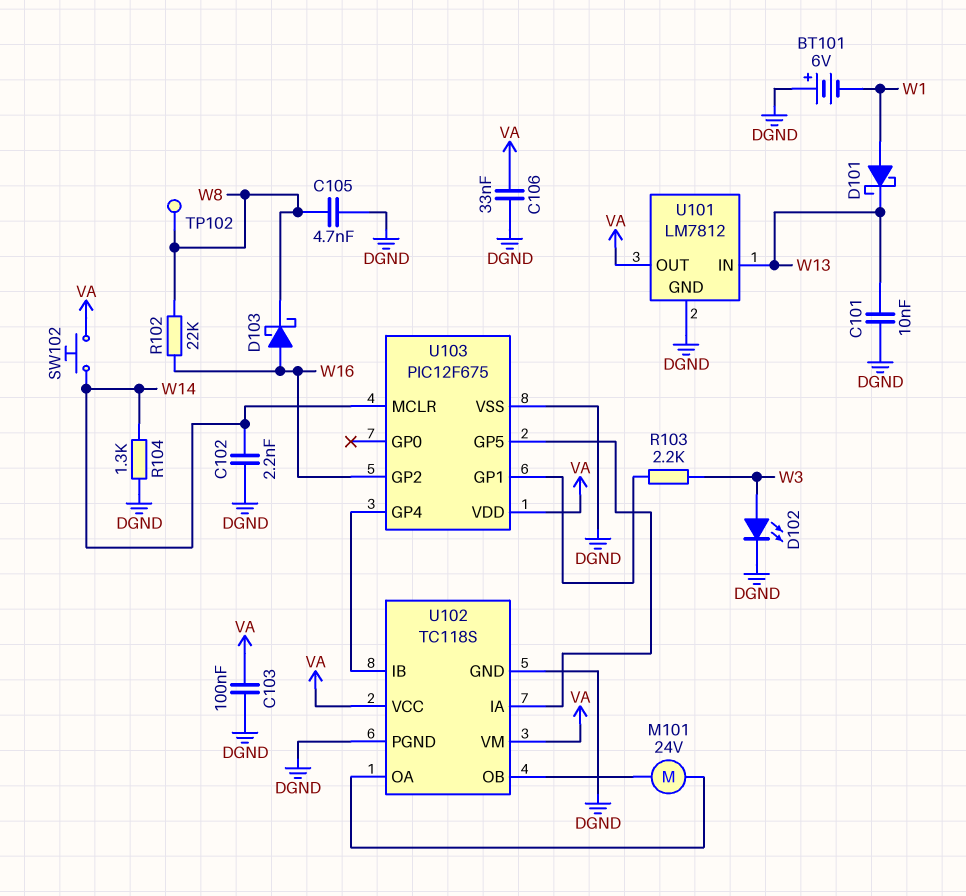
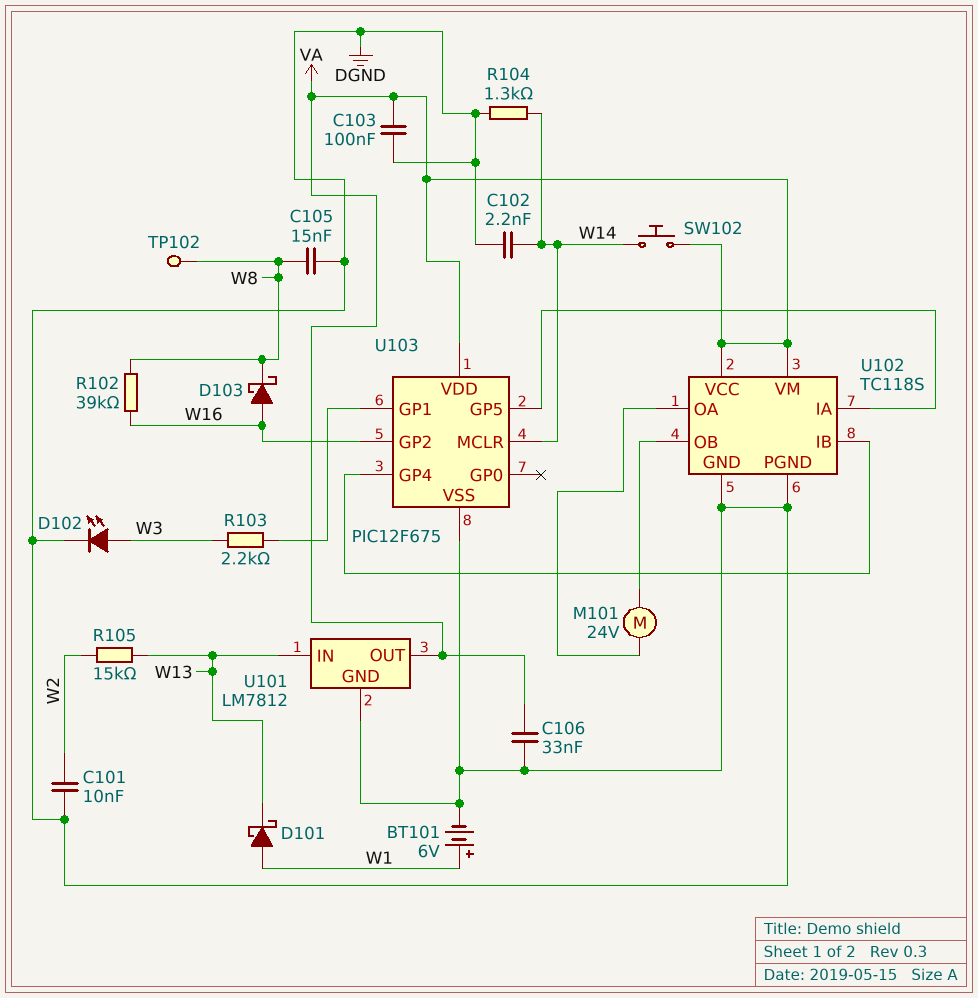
BT101: 6V (plus DGND, minus W1) -> 6V (plus W1, minus DGND)
C101: 10nF (DGND, W13) -> 10nF (DGND, W2)
C105: 4.7nF (DGND, W8) -> 15nF (DGND, W8)
R102: 22k (W8, W16) -> 39k (W8, W16)
R105: none -> 15k (W2, W13)

